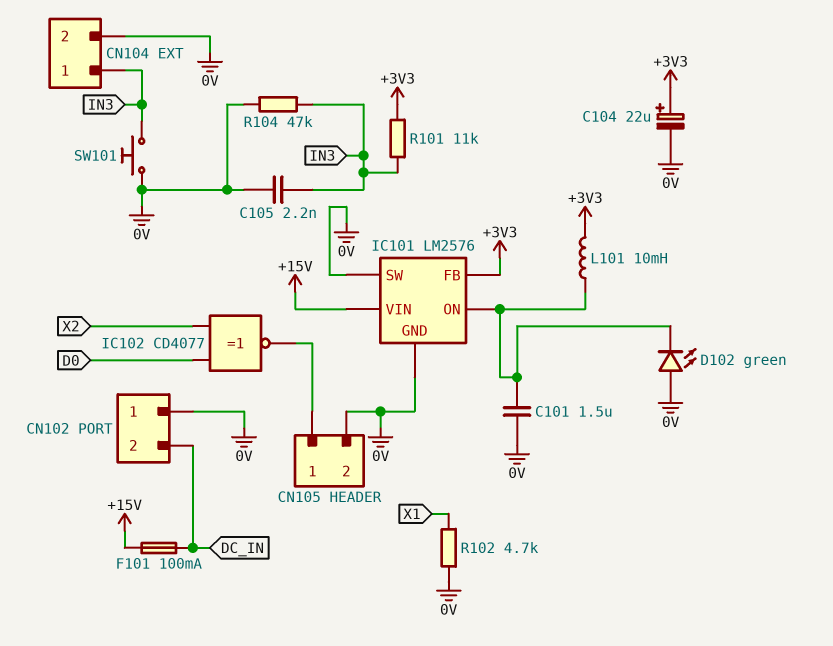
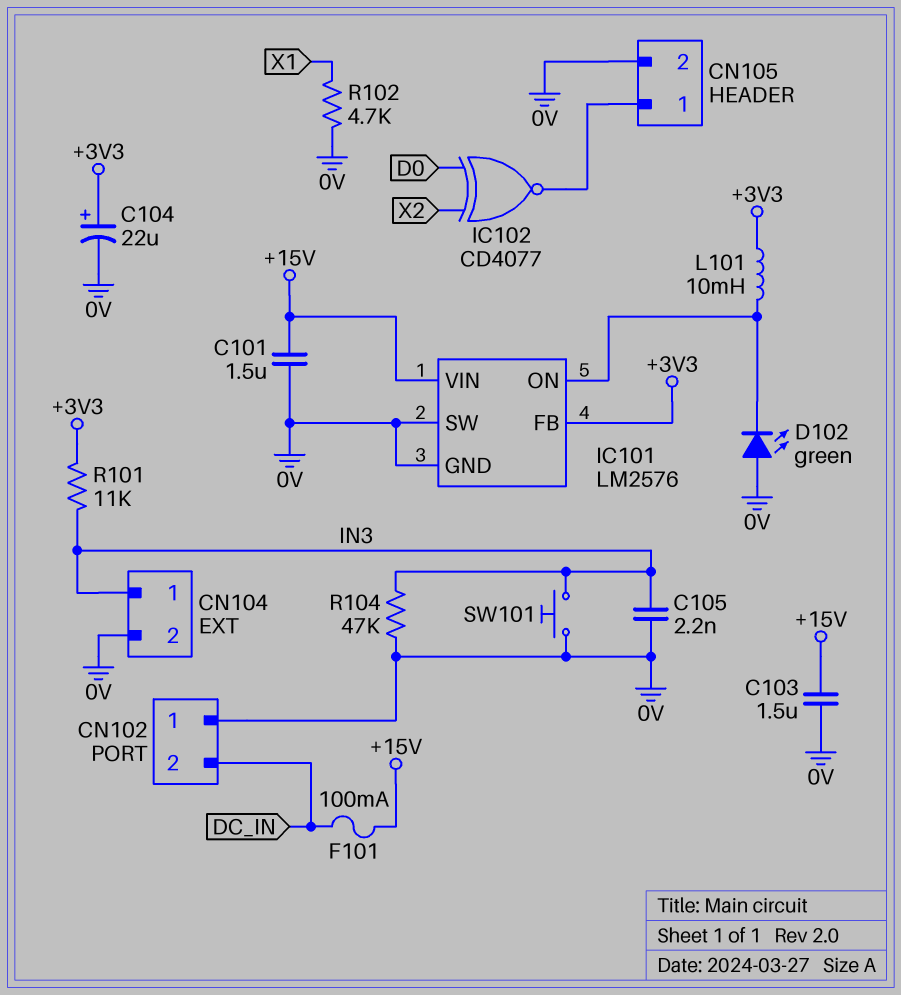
C101: 1.5uF (0V, IC101/ON) -> 1.5uF (+15V, 0V)
C103: none -> 1.5uF (+15V, 0V)

